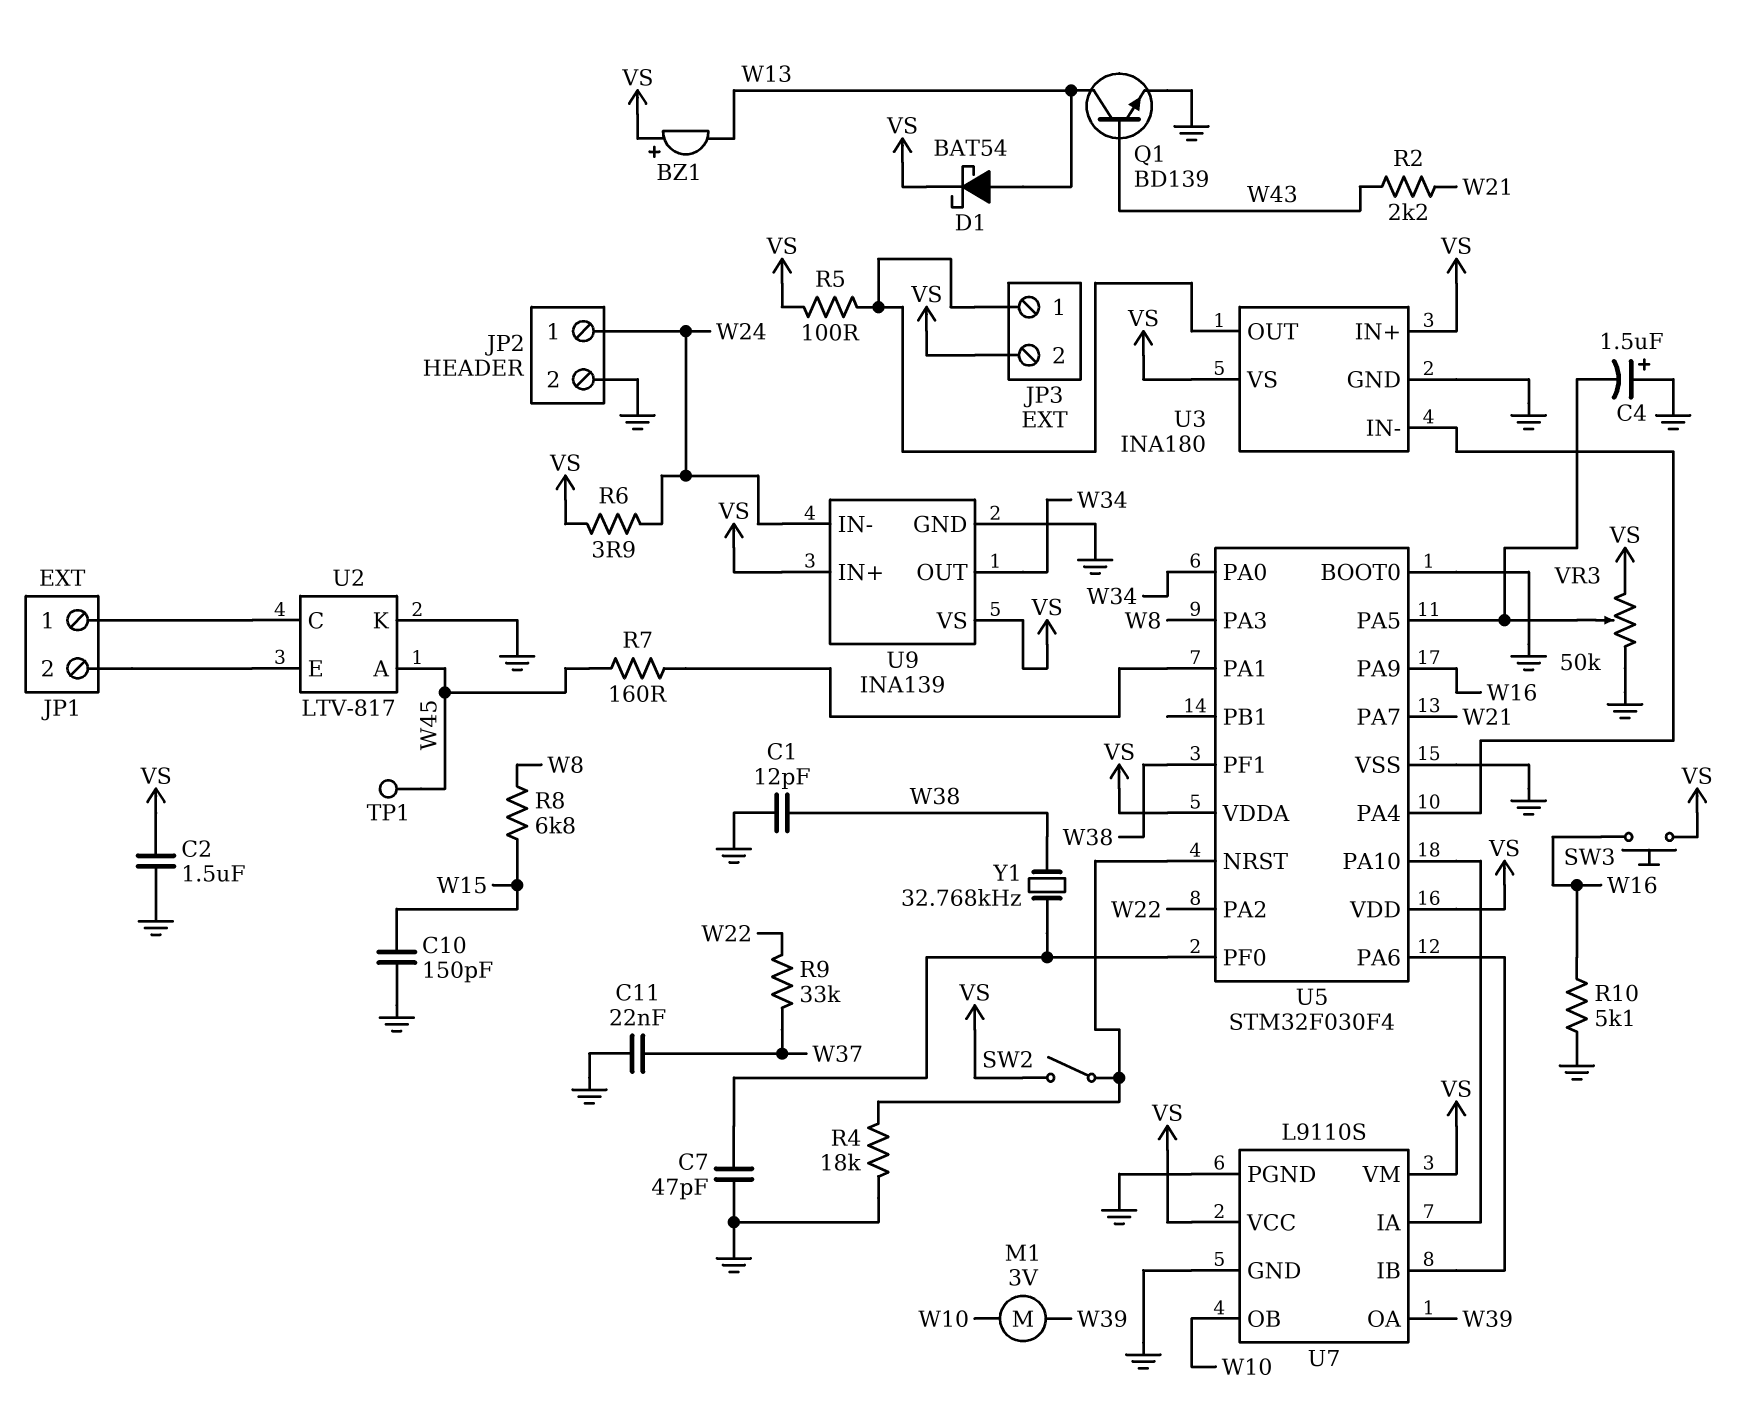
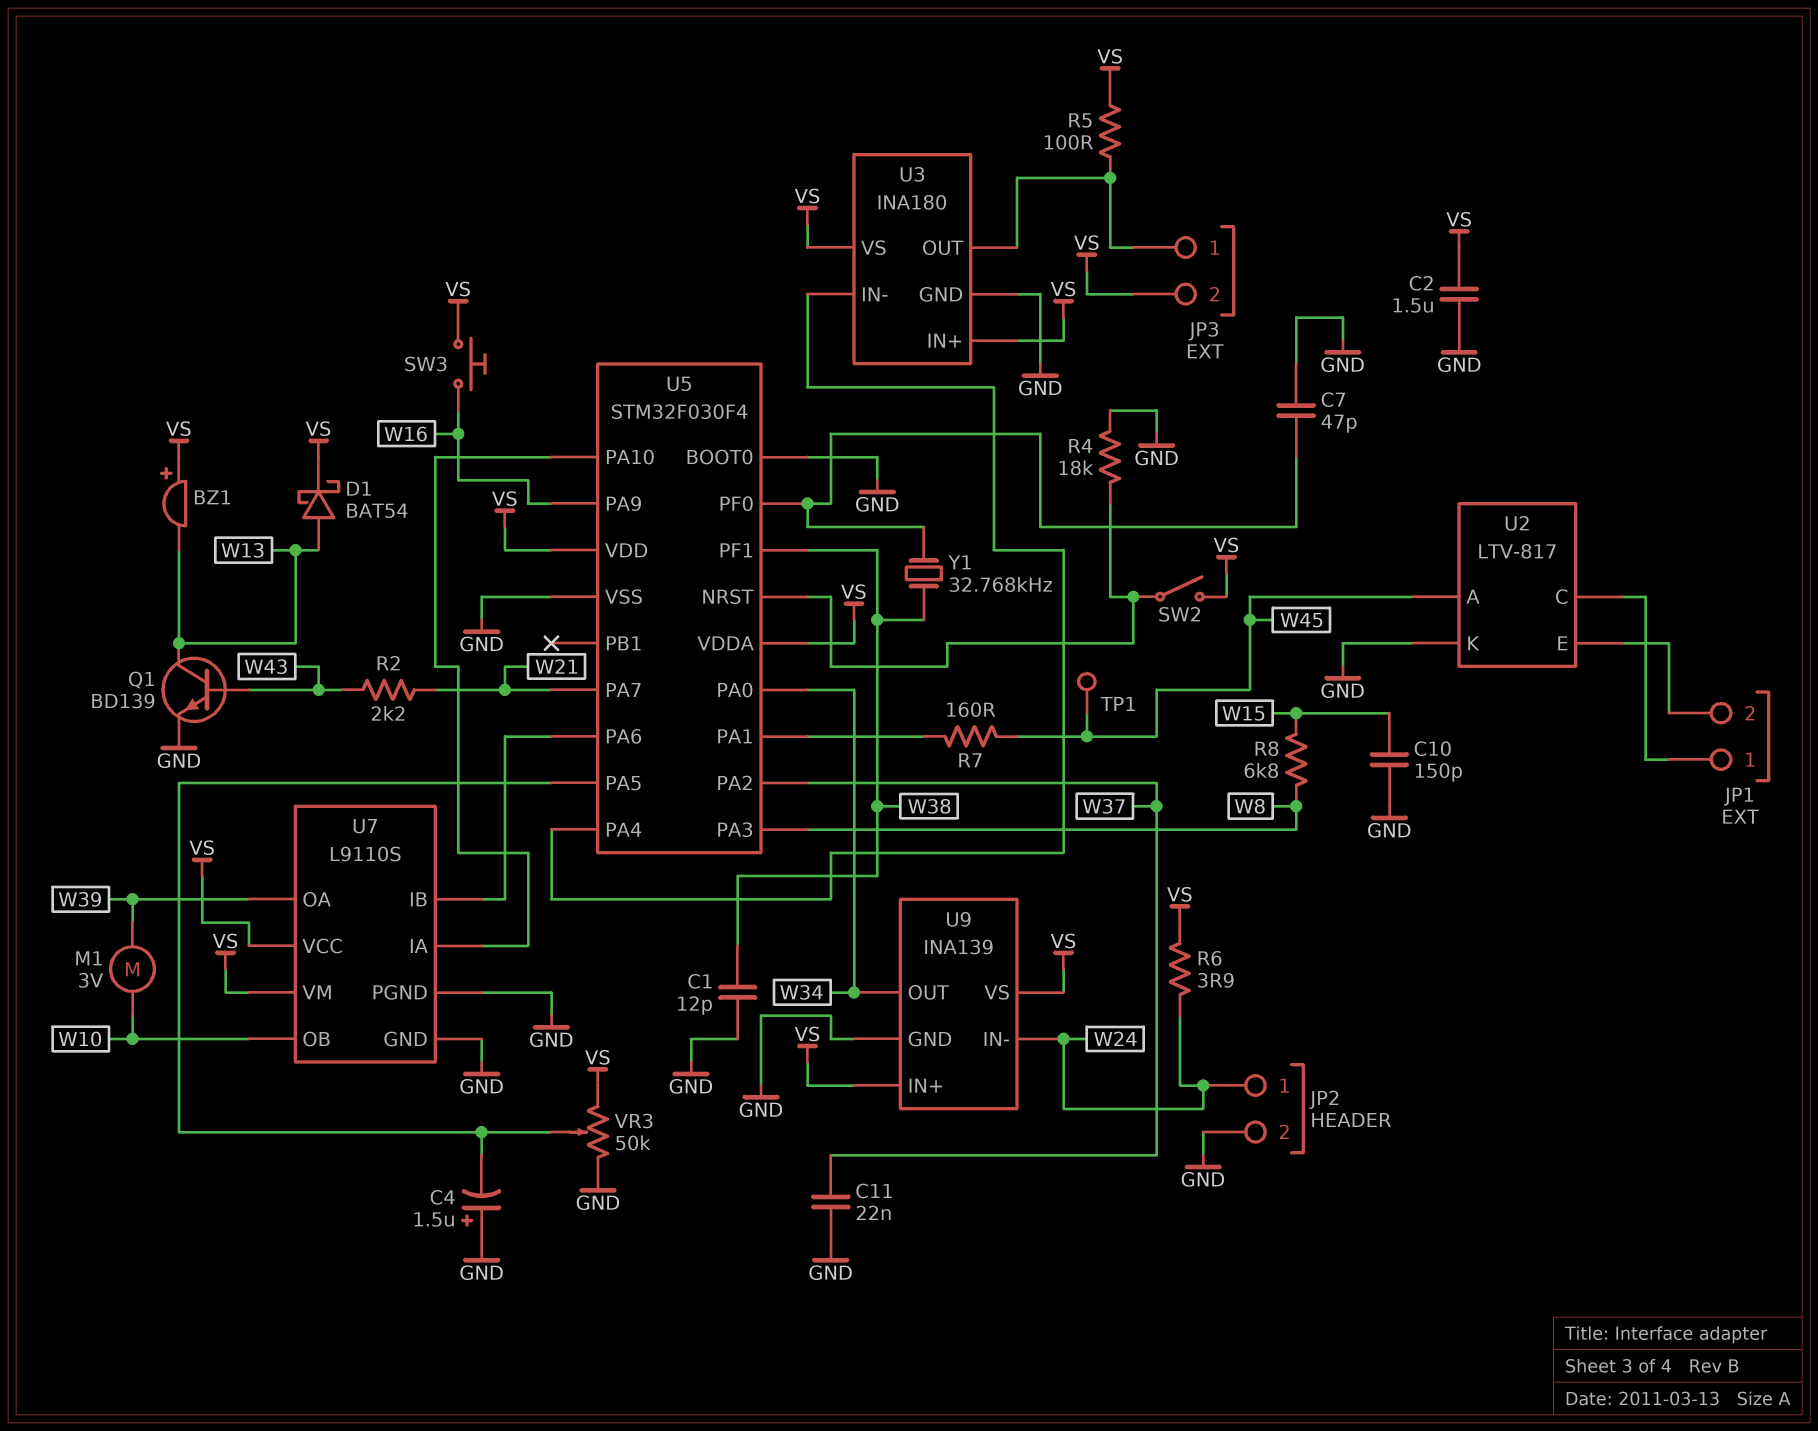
R9: 33k (W22, W37) -> none
R10: 5.1k (GND, W16) -> none
U5 pin PA2: W22 -> W37

